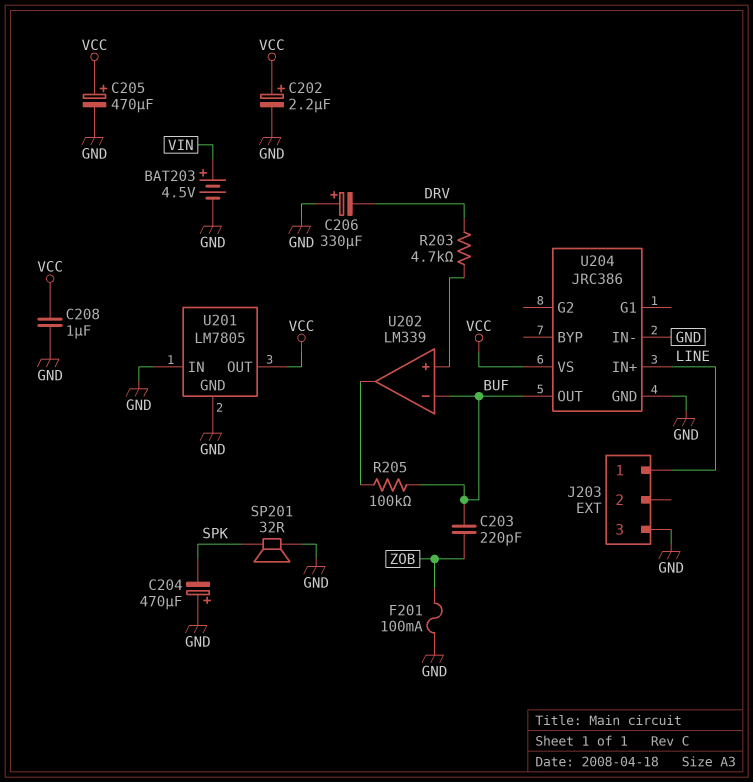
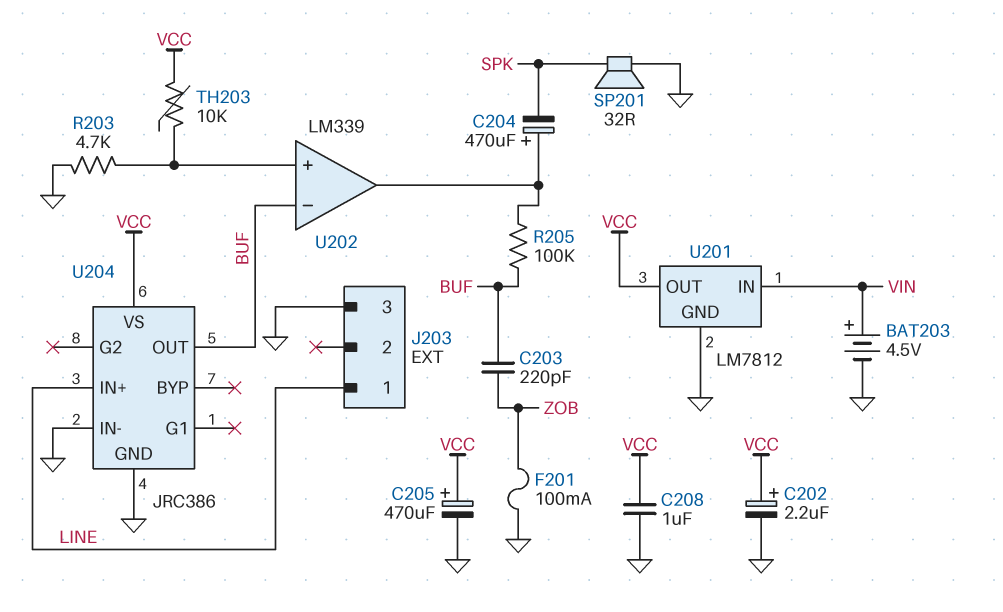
C204: 470uF (plus GND, minus SPK) -> 470uF (plus U202/out, minus SPK)
C206: 330uF (plus GND, minus DRV) -> none
R203: 4.7k (DRV, U202/in+) -> 4.7k (GND, U202/in+)
TH203: none -> 10k (U202/in+, VCC)
U201: LM7805 -> LM7812
U201 pin IN: GND -> VIN

